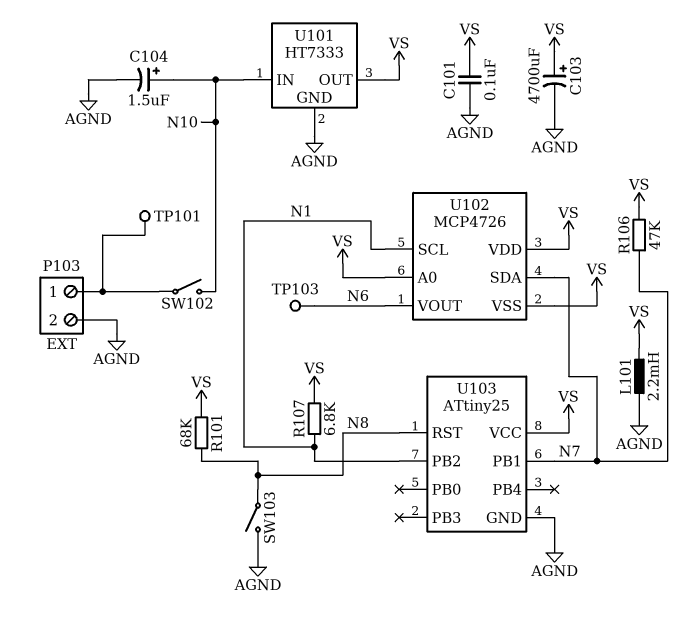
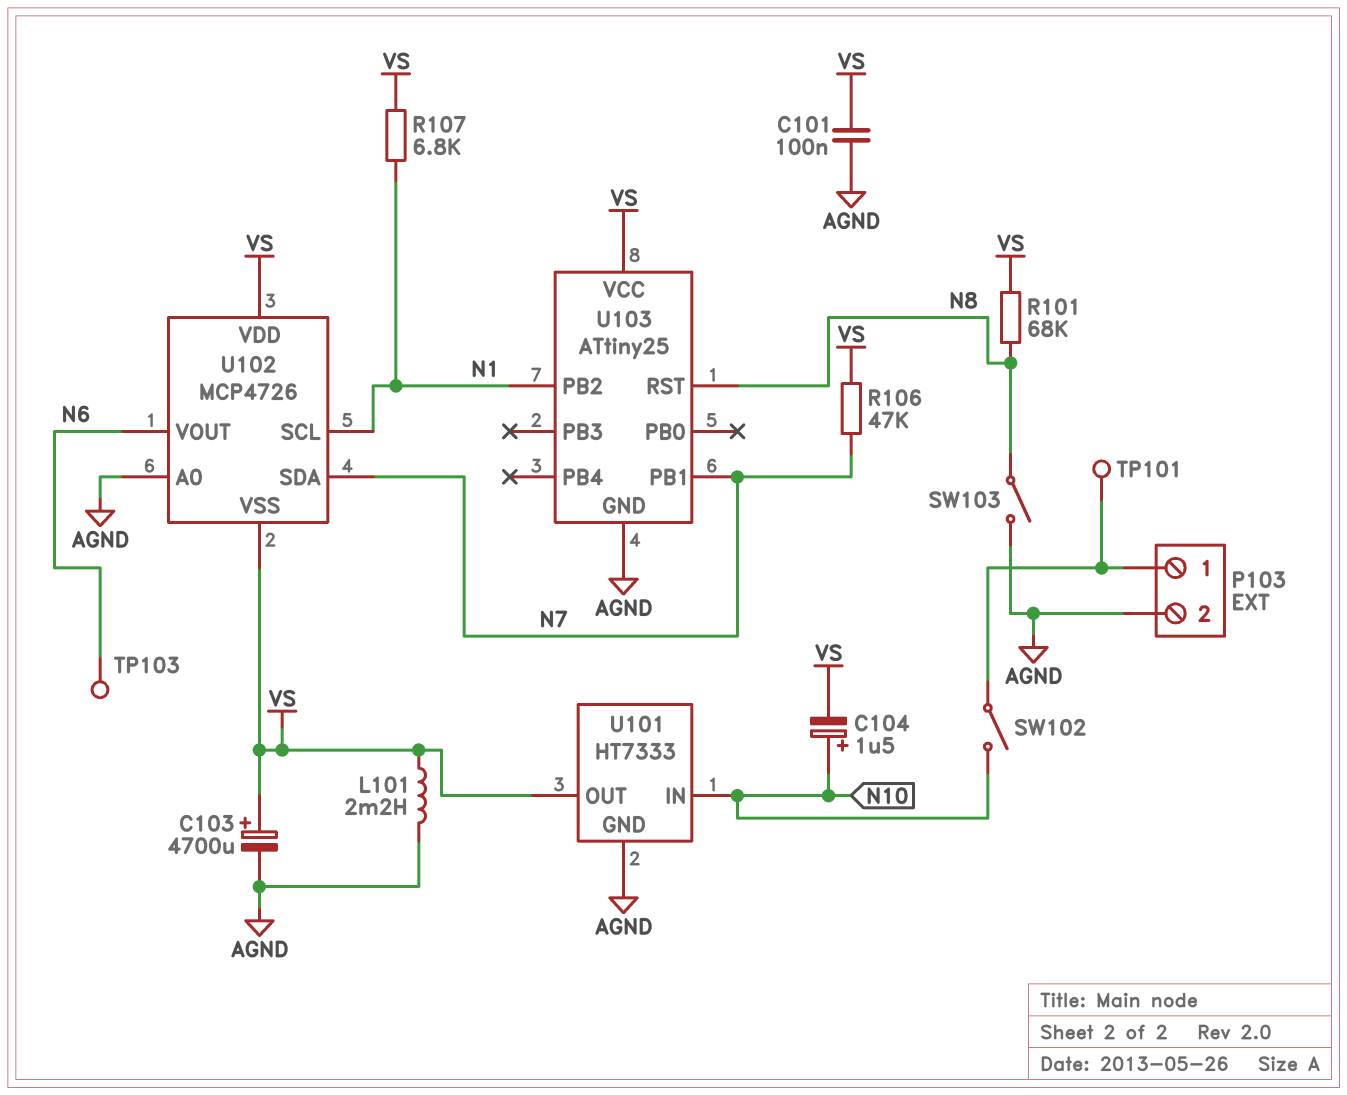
C104: 1.5uF (plus N10, minus AGND) -> 1.5uF (plus N10, minus VS)
U102 pin A0: VS -> AGND

